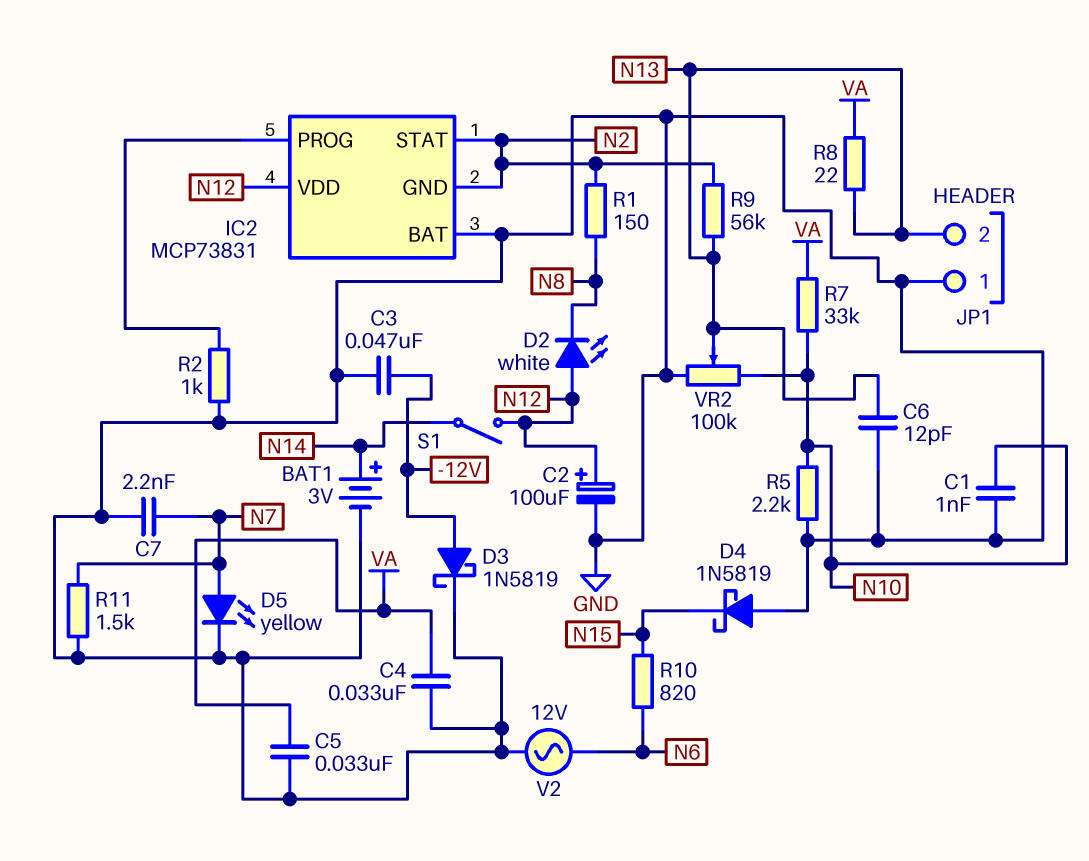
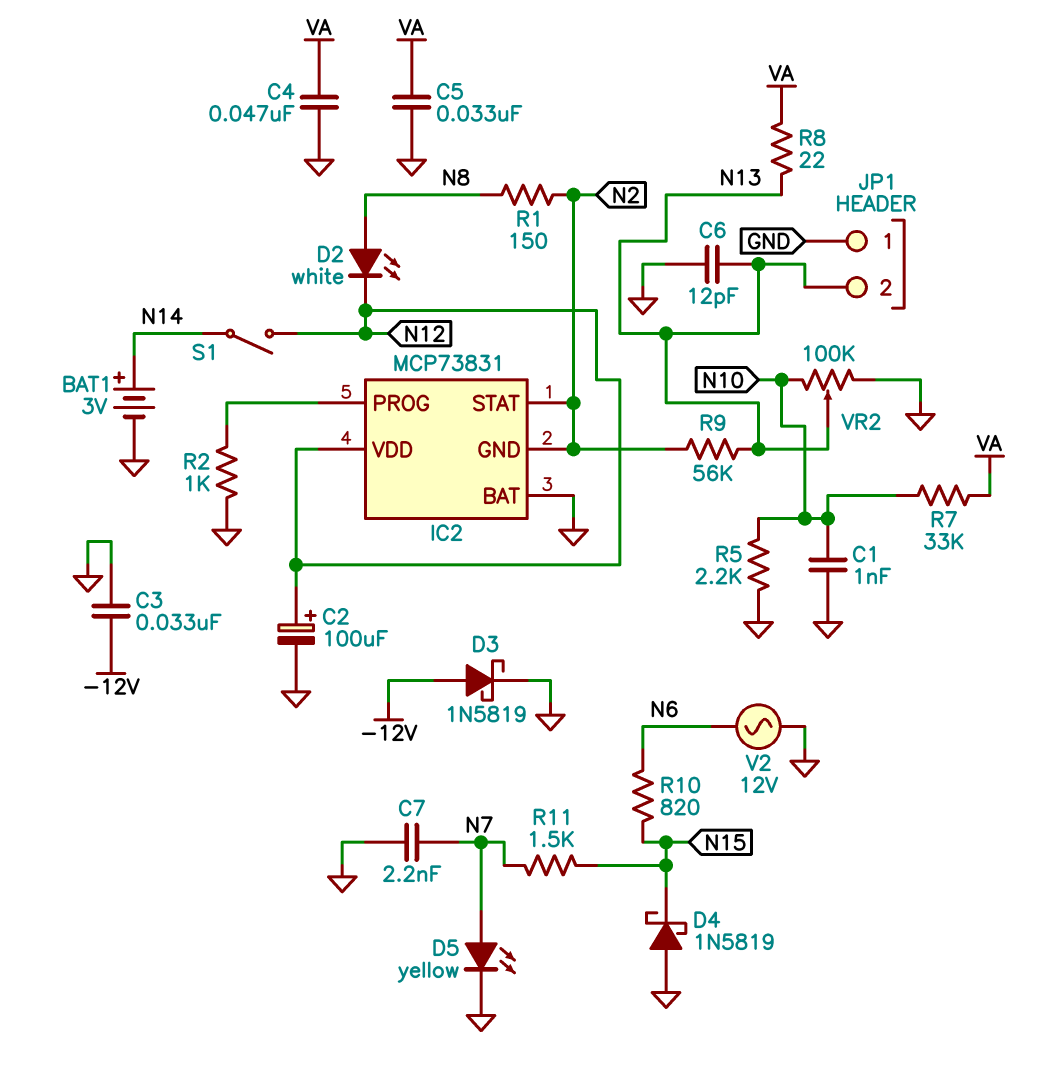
C3: 47nF (-12V, GND) -> 33nF (-12V, GND)
C4: 33nF (GND, VA) -> 47nF (GND, VA)
D2: LED white (A N12, K N8) -> LED white (A N8, K N12)
R11: 1.5k (GND, N7) -> 1.5k (N7, N15)

